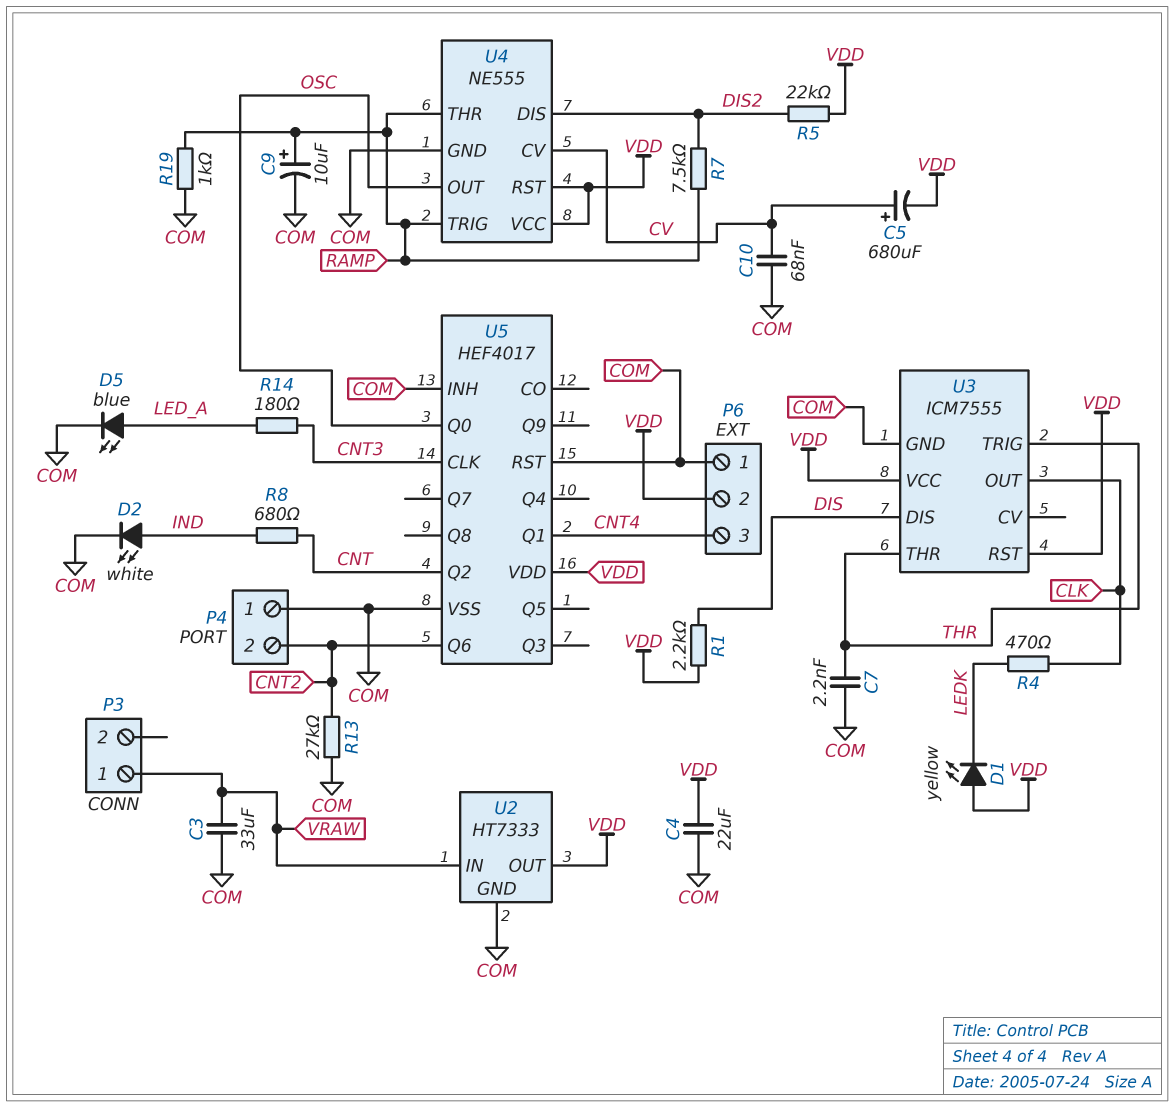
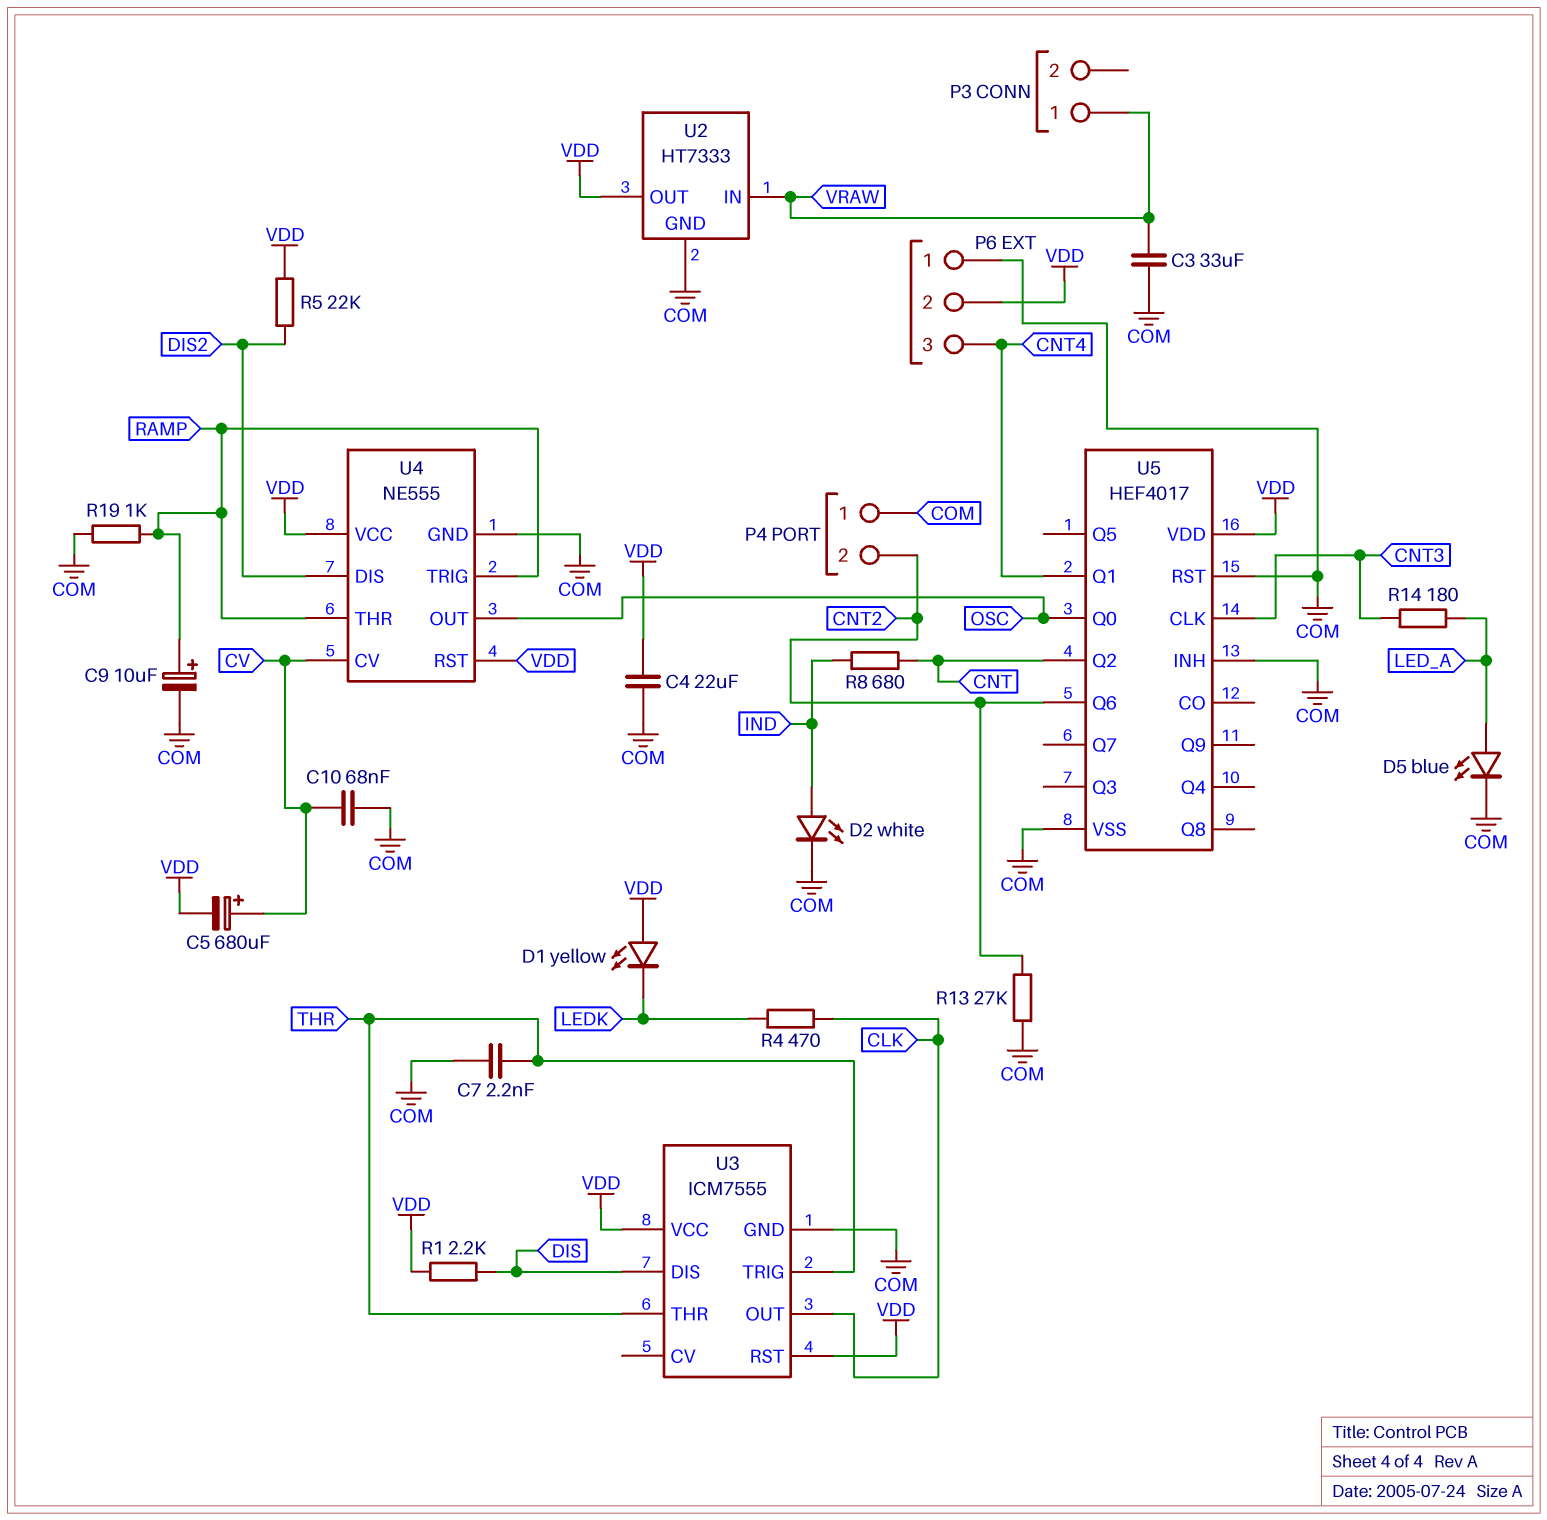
R7: 7.5k (DIS2, RAMP) -> none

